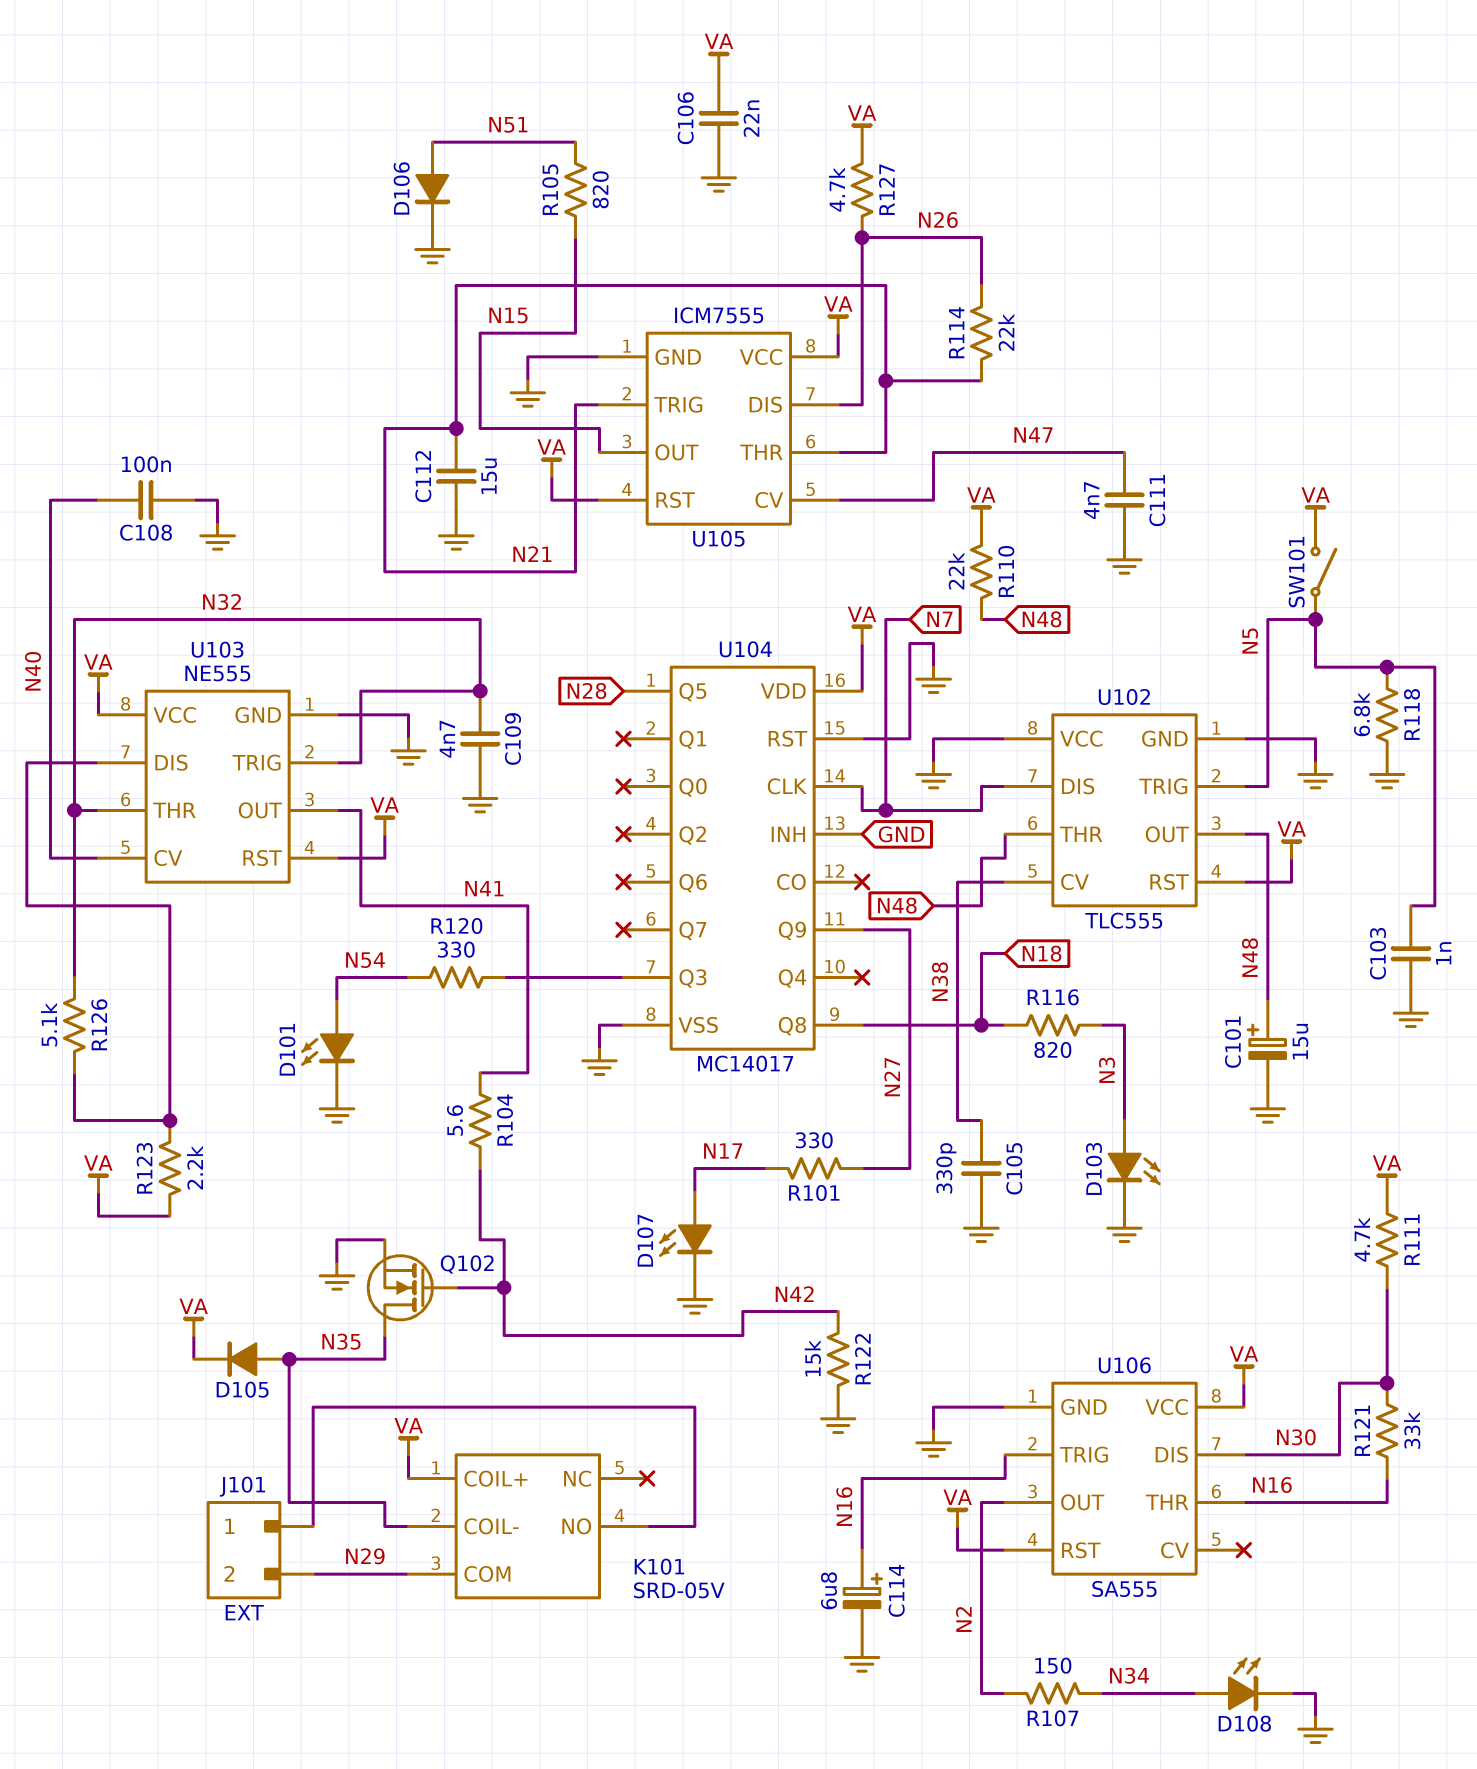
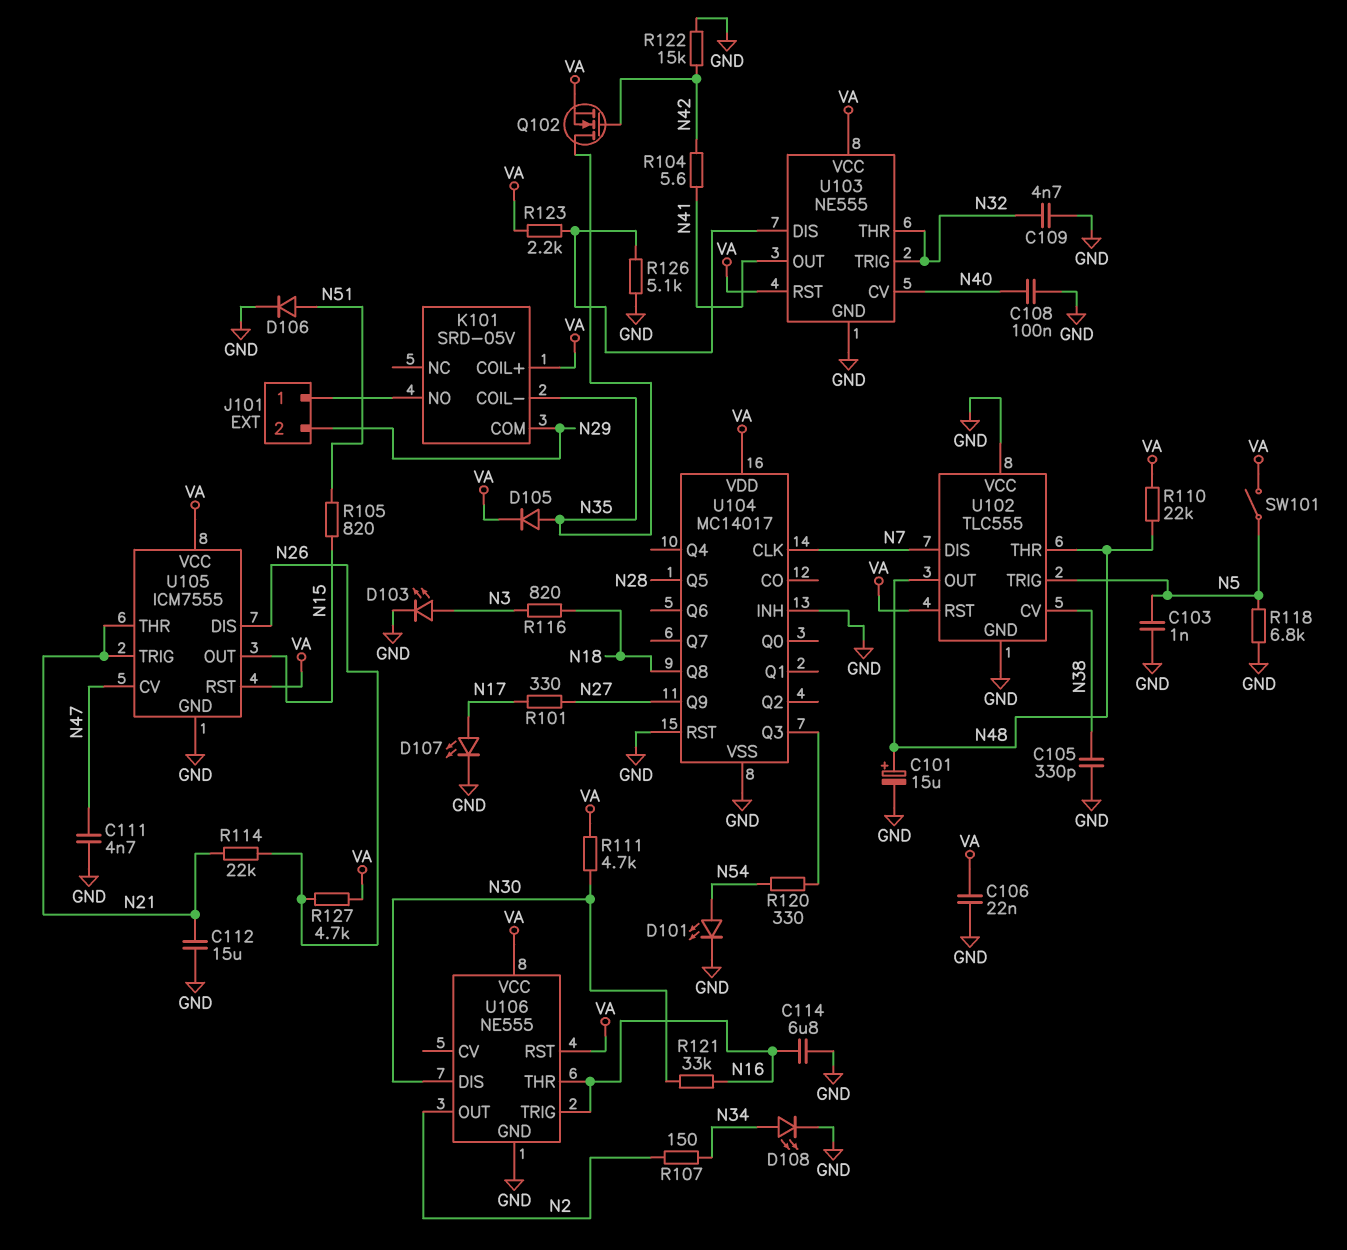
C114: 6.8uF (plus N16, minus GND) -> 6.8uF (GND, N16)
Q102: NMOS (G N42, D N35, S GND) -> NMOS (G N42, D N35, S VA)
R126: 5.1k (N32, U103/DIS) -> 5.1k (GND, U103/DIS)
U106: SA555 -> NE555

